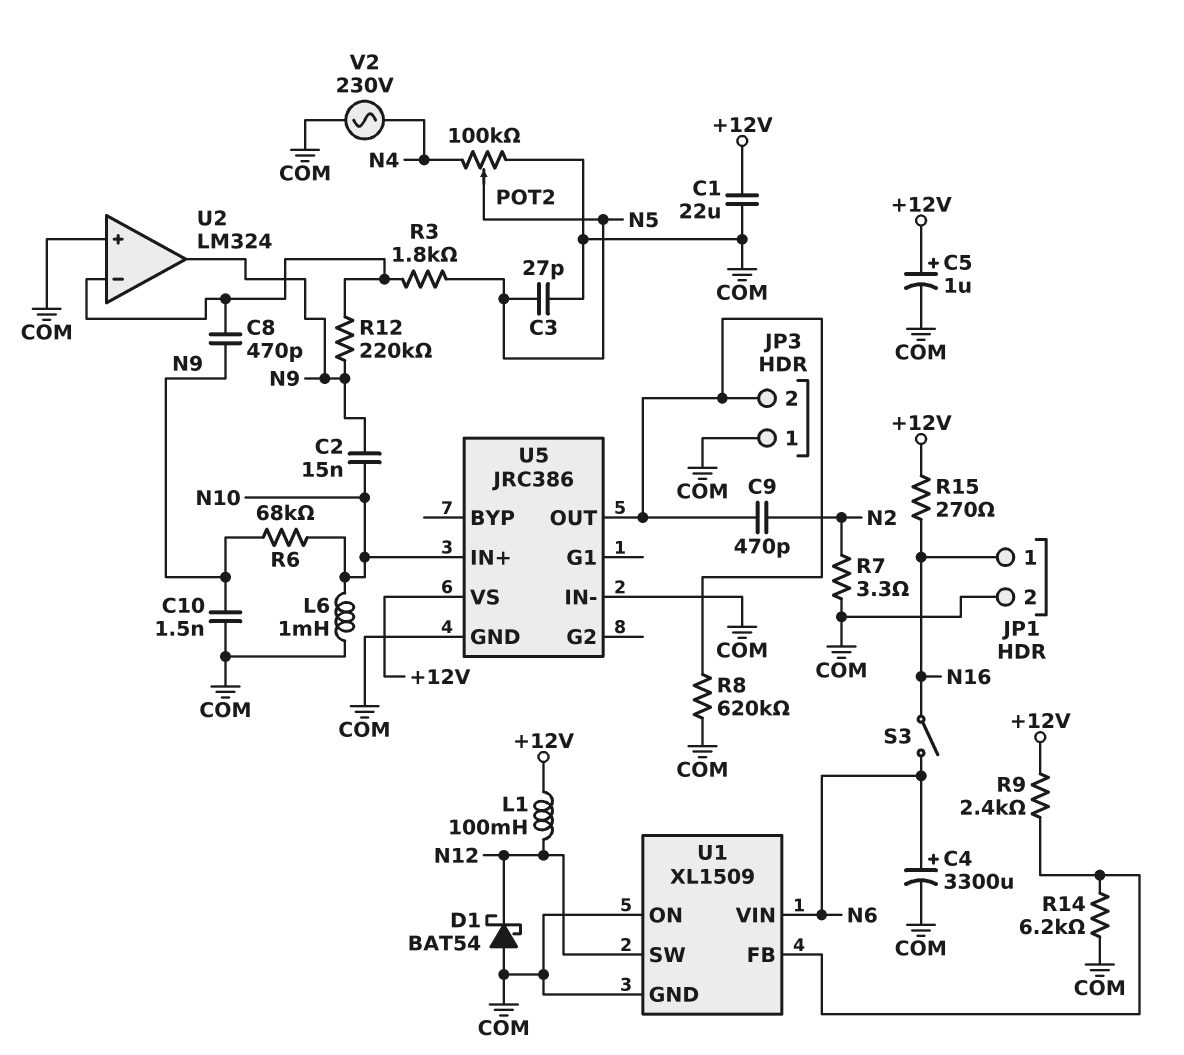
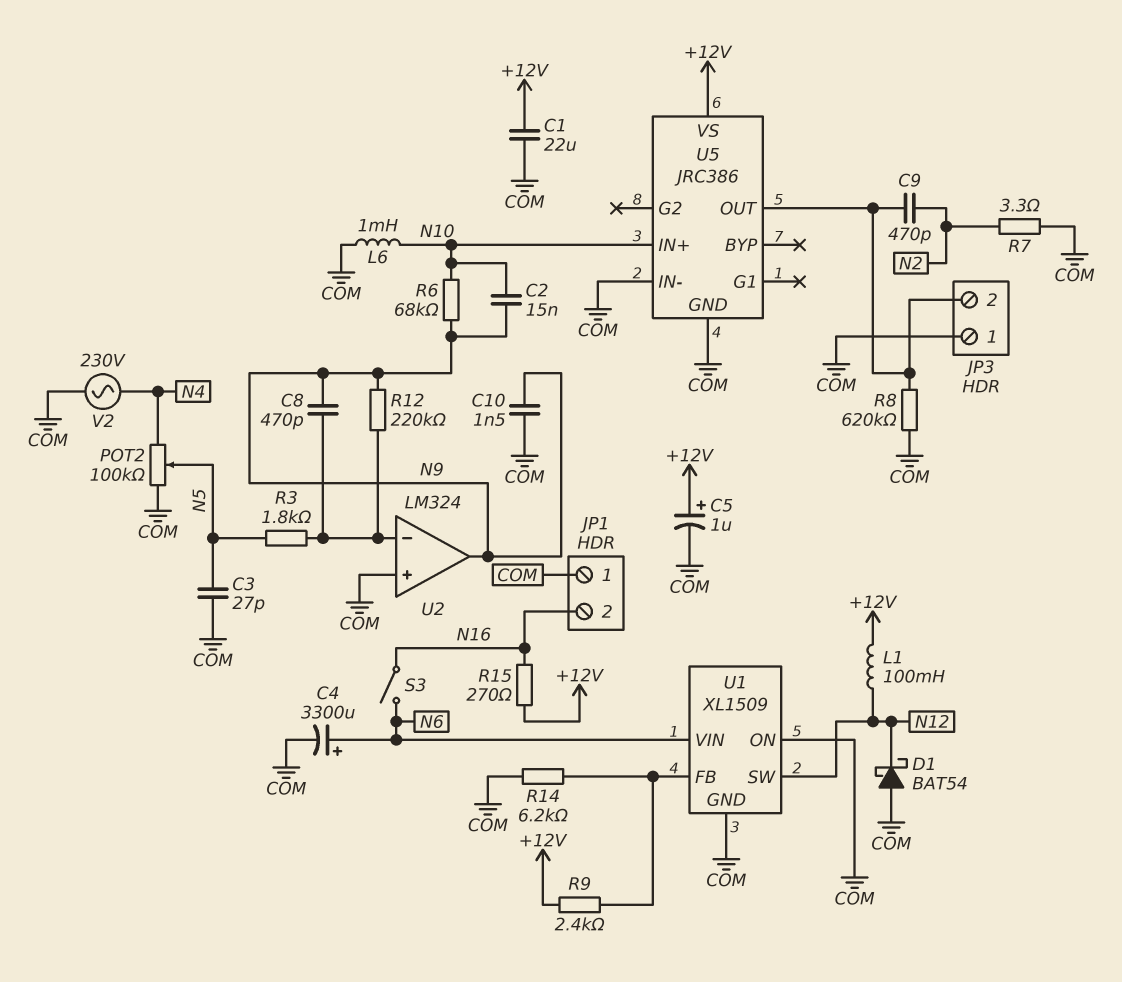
JP1 pin 1: N16 -> COM
JP1 pin 2: COM -> N16

